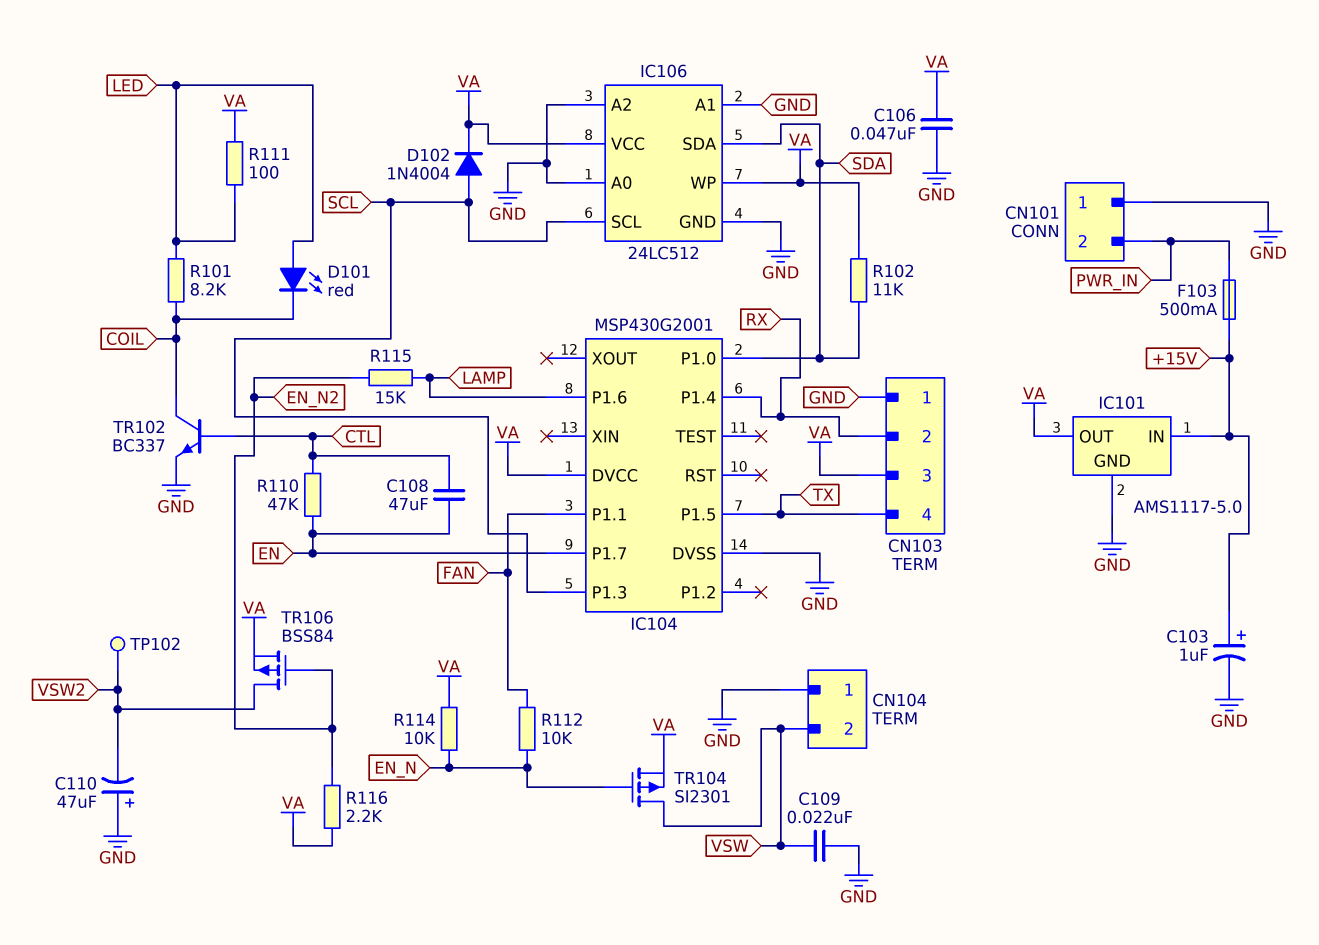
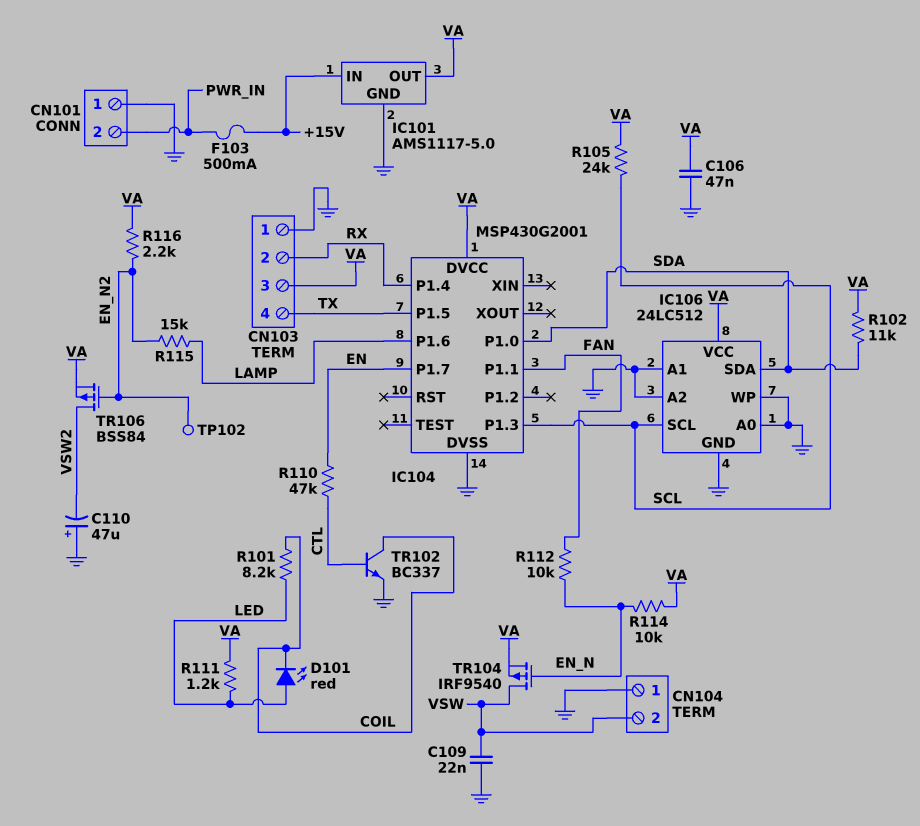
C103: 1uF (plus +15V, minus GND) -> none
C108: 47uF (CTL, EN) -> none
D102: diode 1N4004 (A SCL, K VA) -> none
IC106 pin WP: VA -> GND
R105: none -> 24k (SCL, VA)
R111: 100 (LED, VA) -> 1.2k (LED, VA)
TP102: test point (VSW2) -> test point (EN_N2)
TR104: PMOS SI2301 (G EN_N, D VSW, S VA) -> PMOS IRF9540 (G EN_N, D VSW, S VA)

